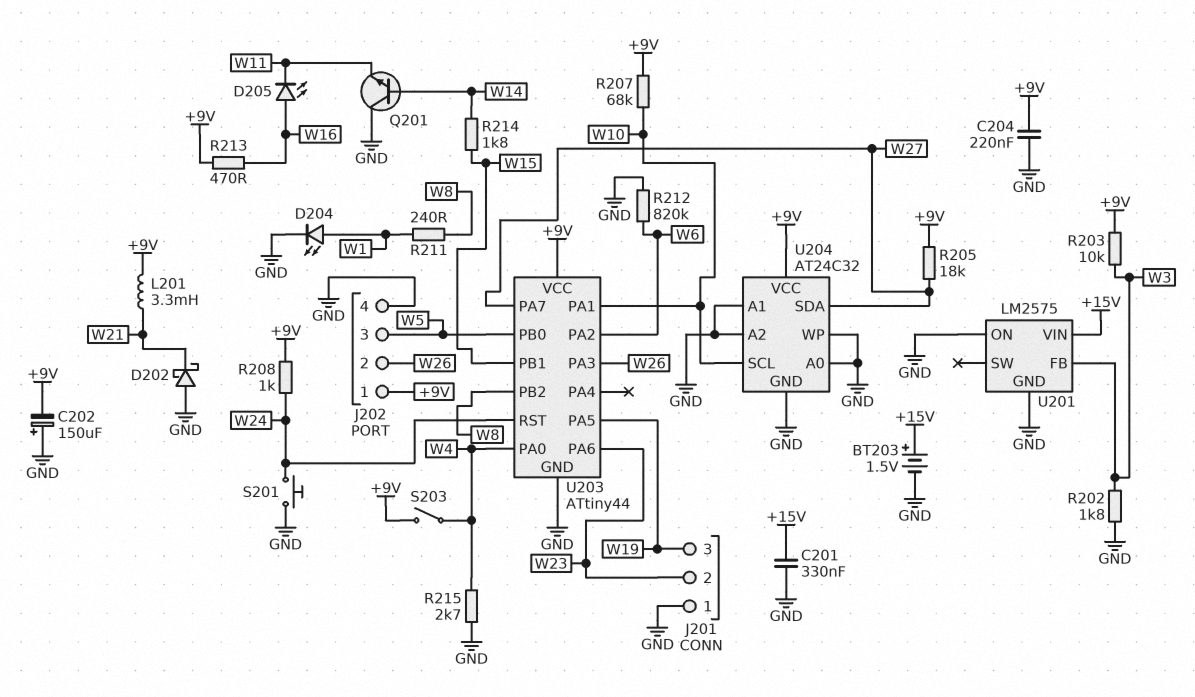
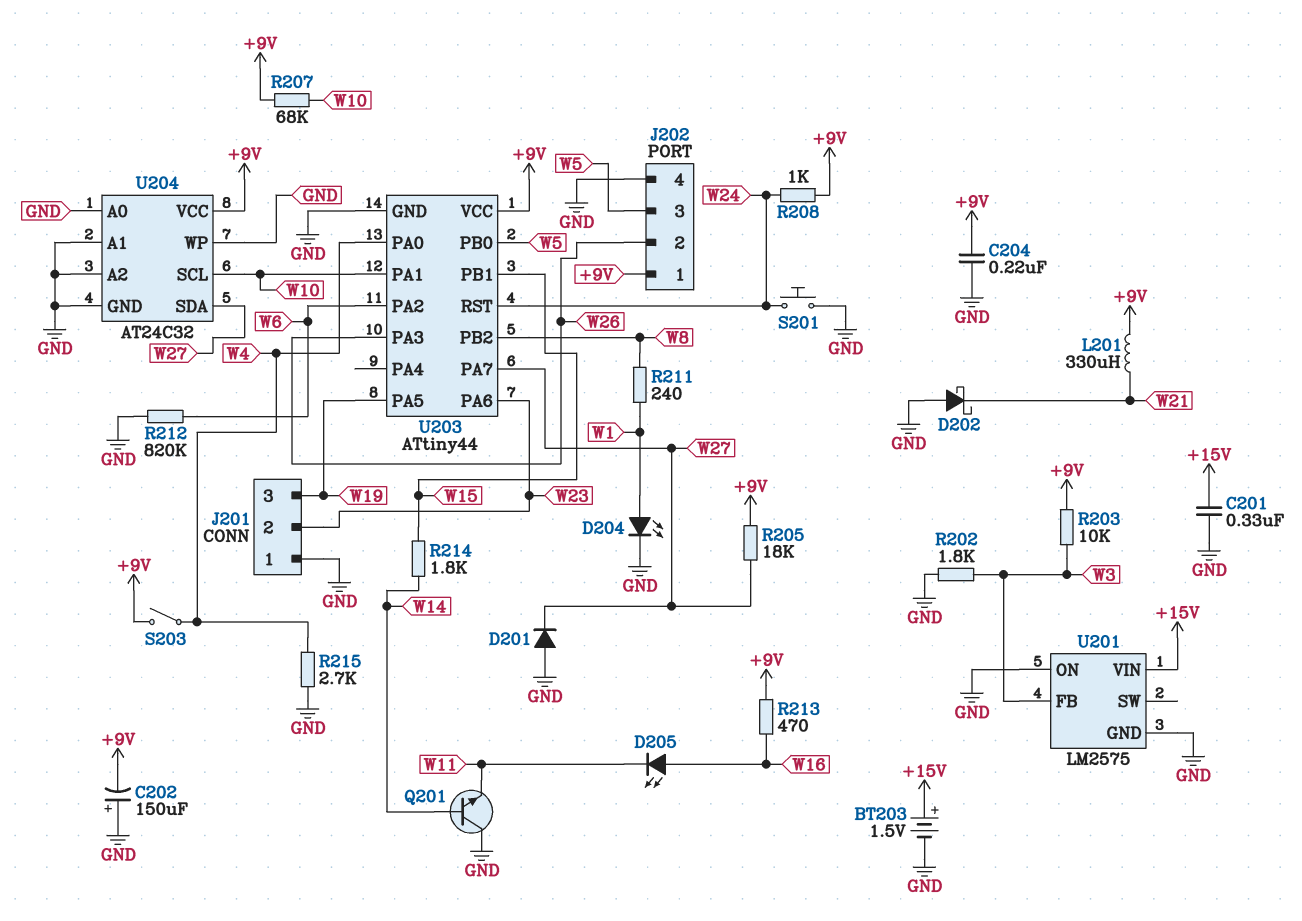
D201: none -> diode (A GND, K W27)
L201: 3.3mH (+9V, W21) -> 330uH (+9V, W21)

